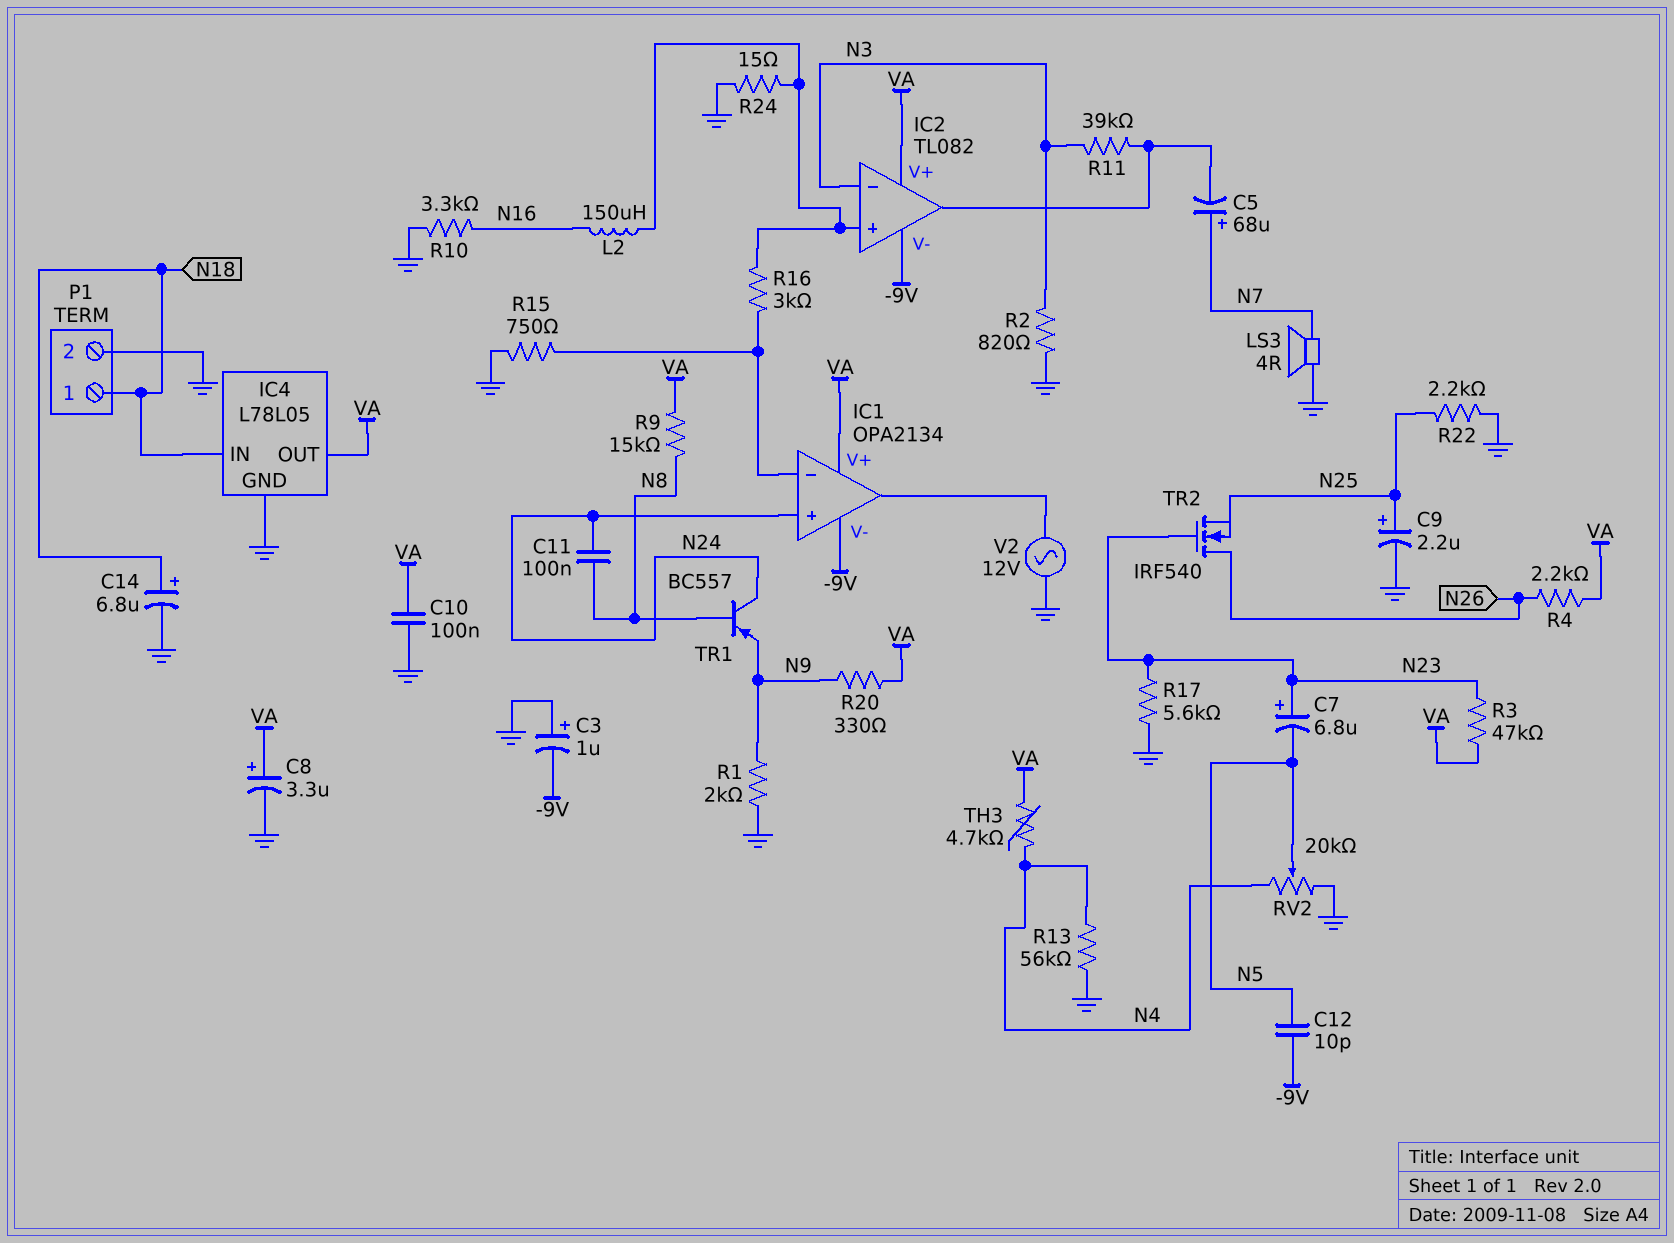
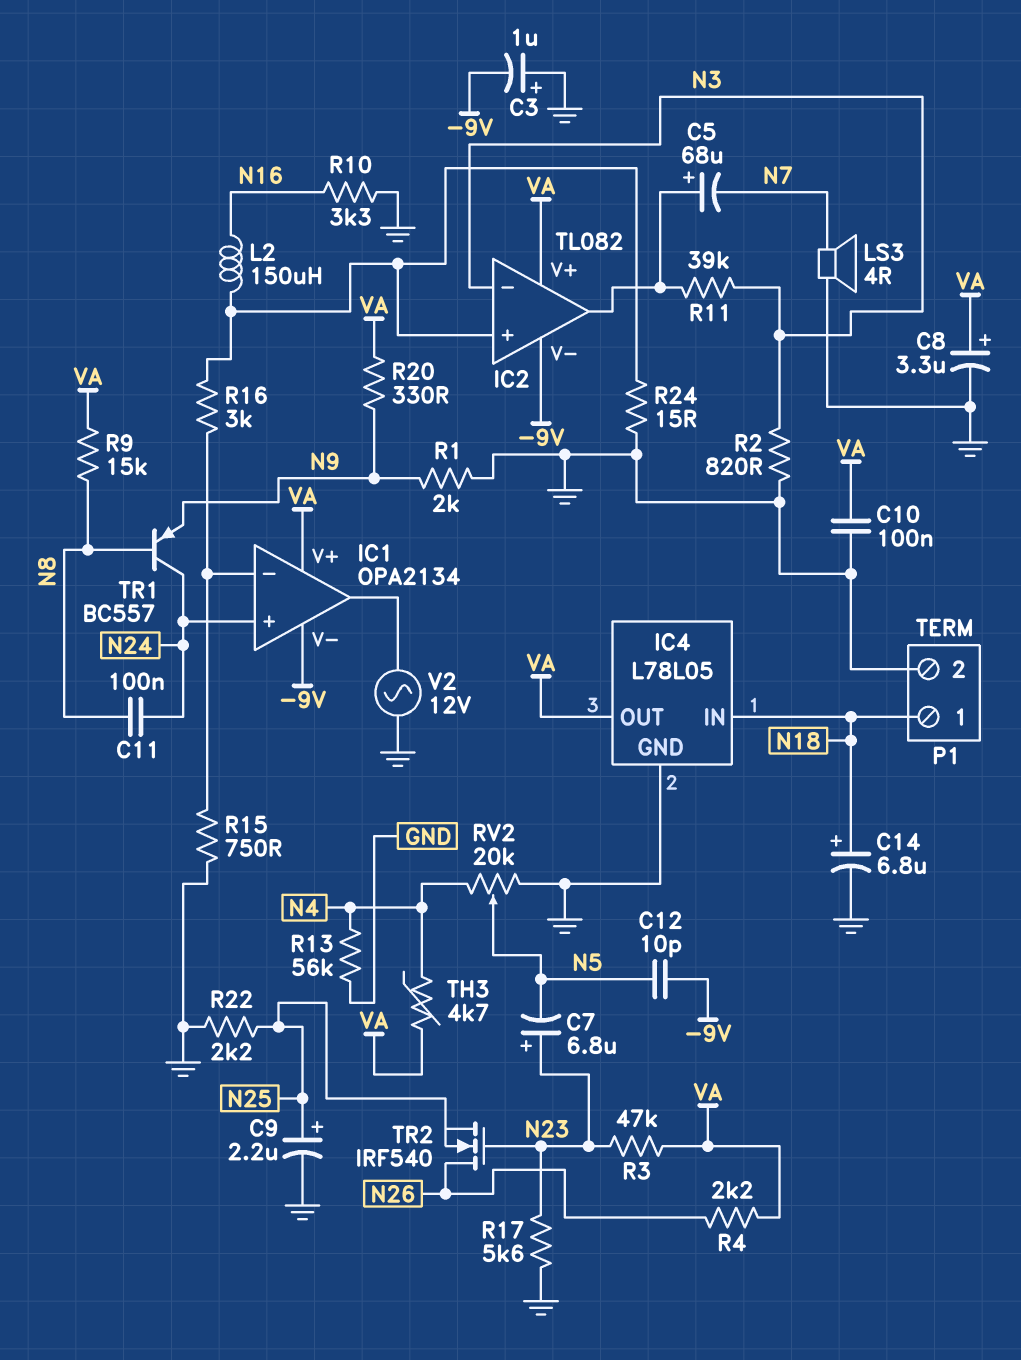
C5: 68uF (plus N7, minus IC2/out) -> 68uF (plus IC2/out, minus N7)

